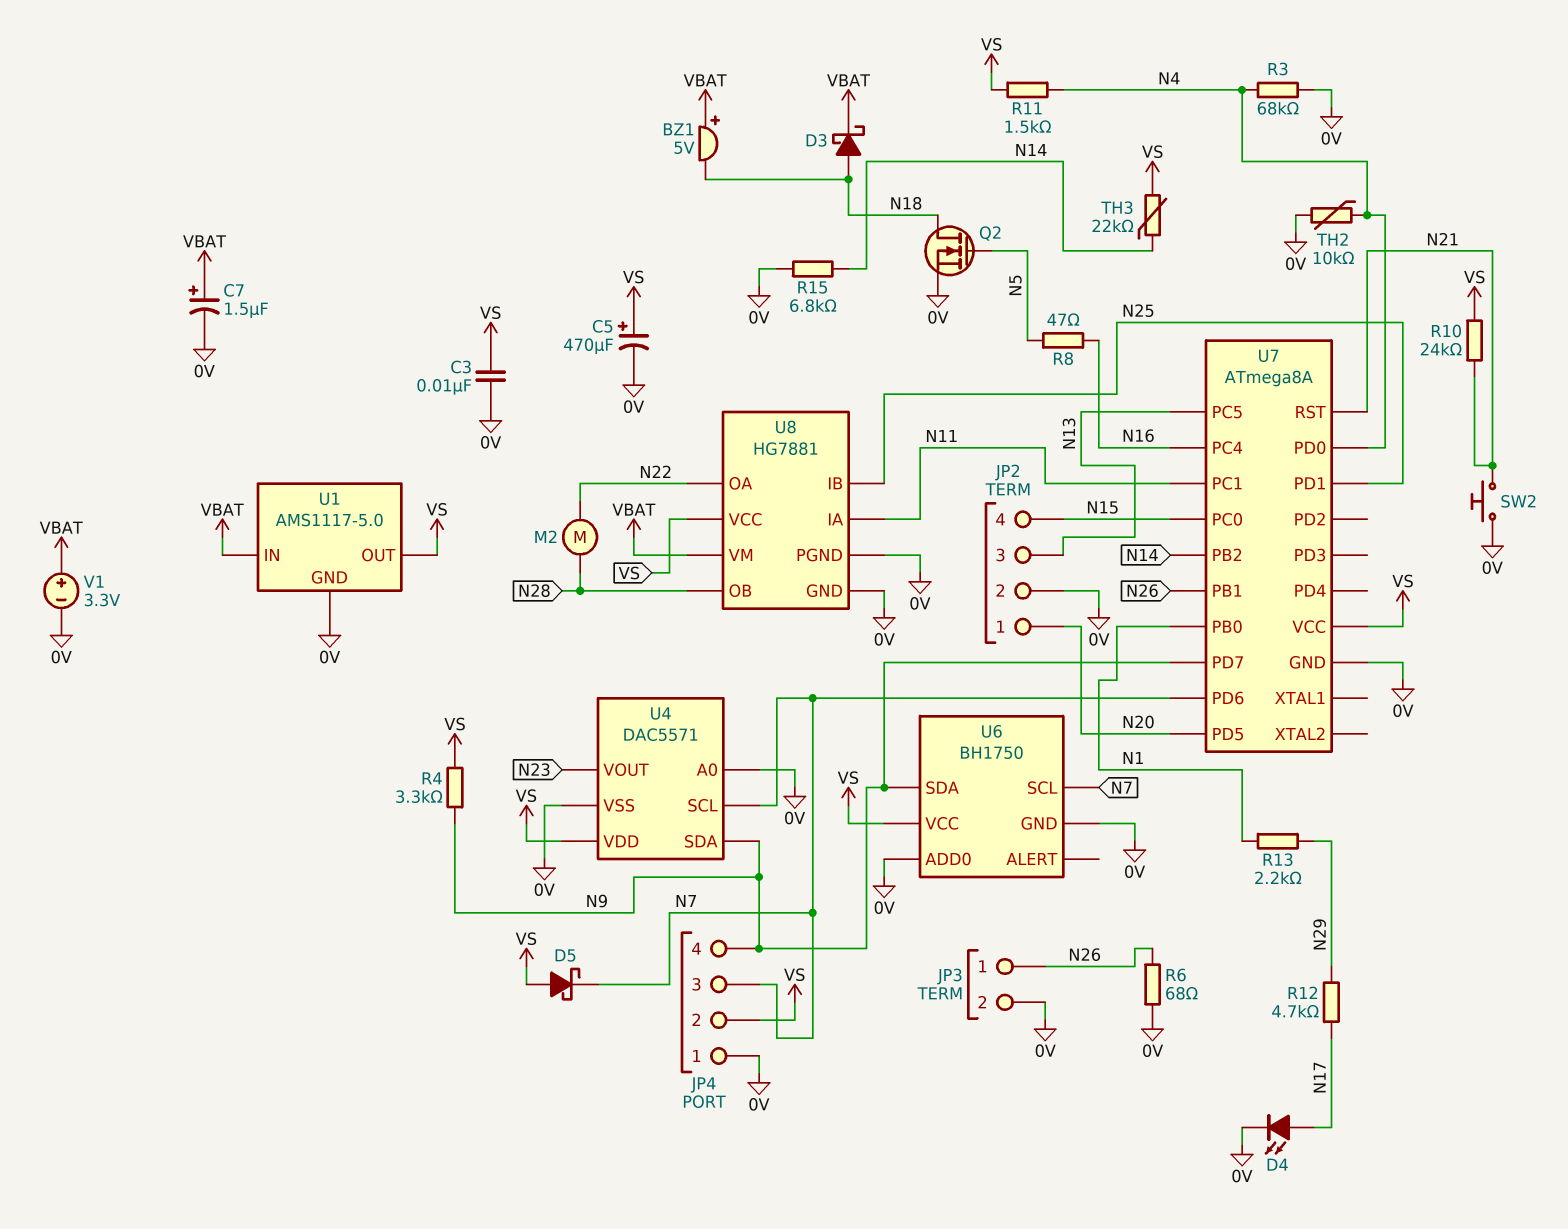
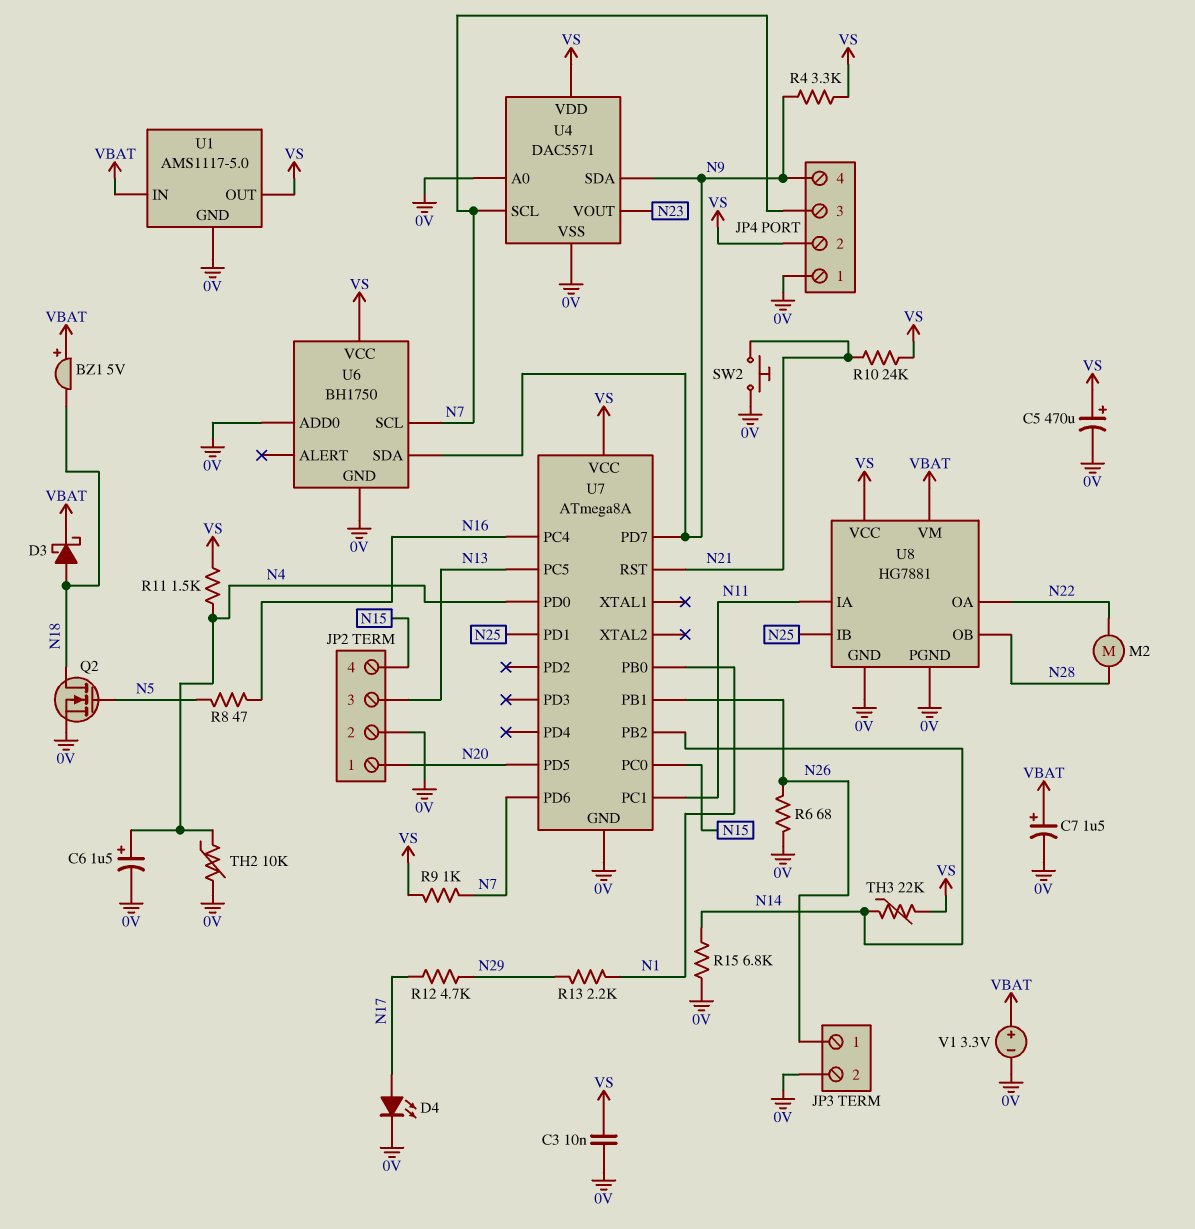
C6: none -> 1.5uF (plus N4, minus 0V)
D5: schottky (A VS, K N7) -> none
R3: 68k (0V, N4) -> none
R9: none -> 1k (N7, VS)

